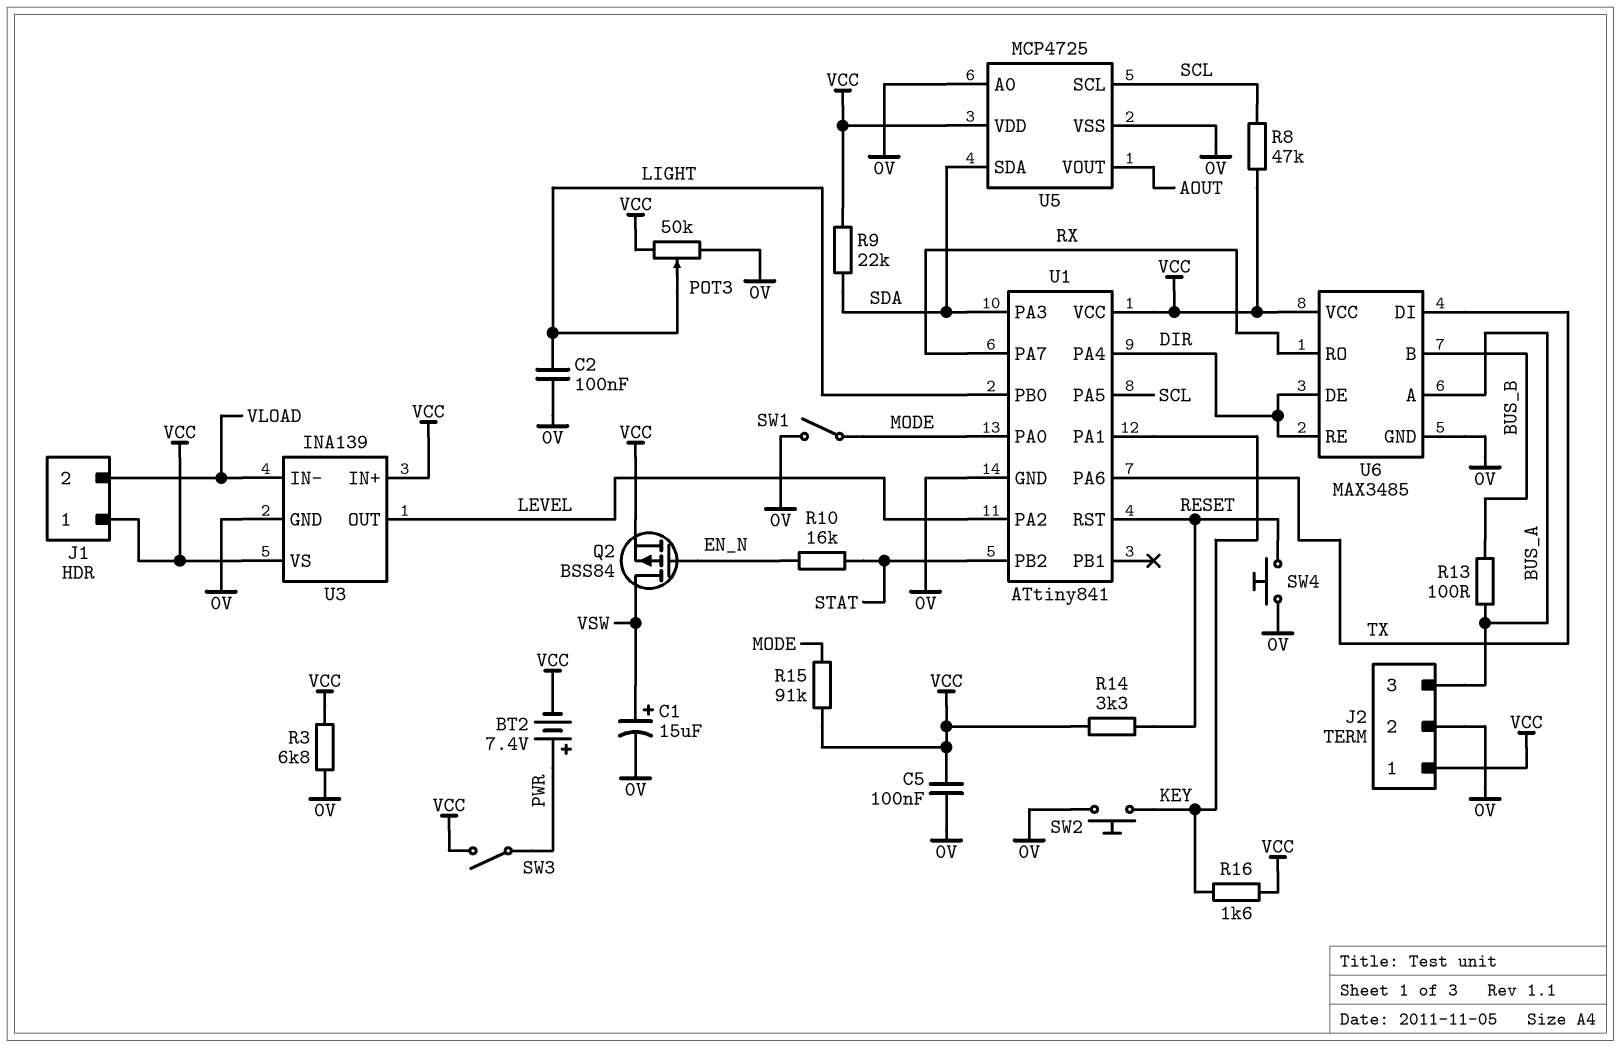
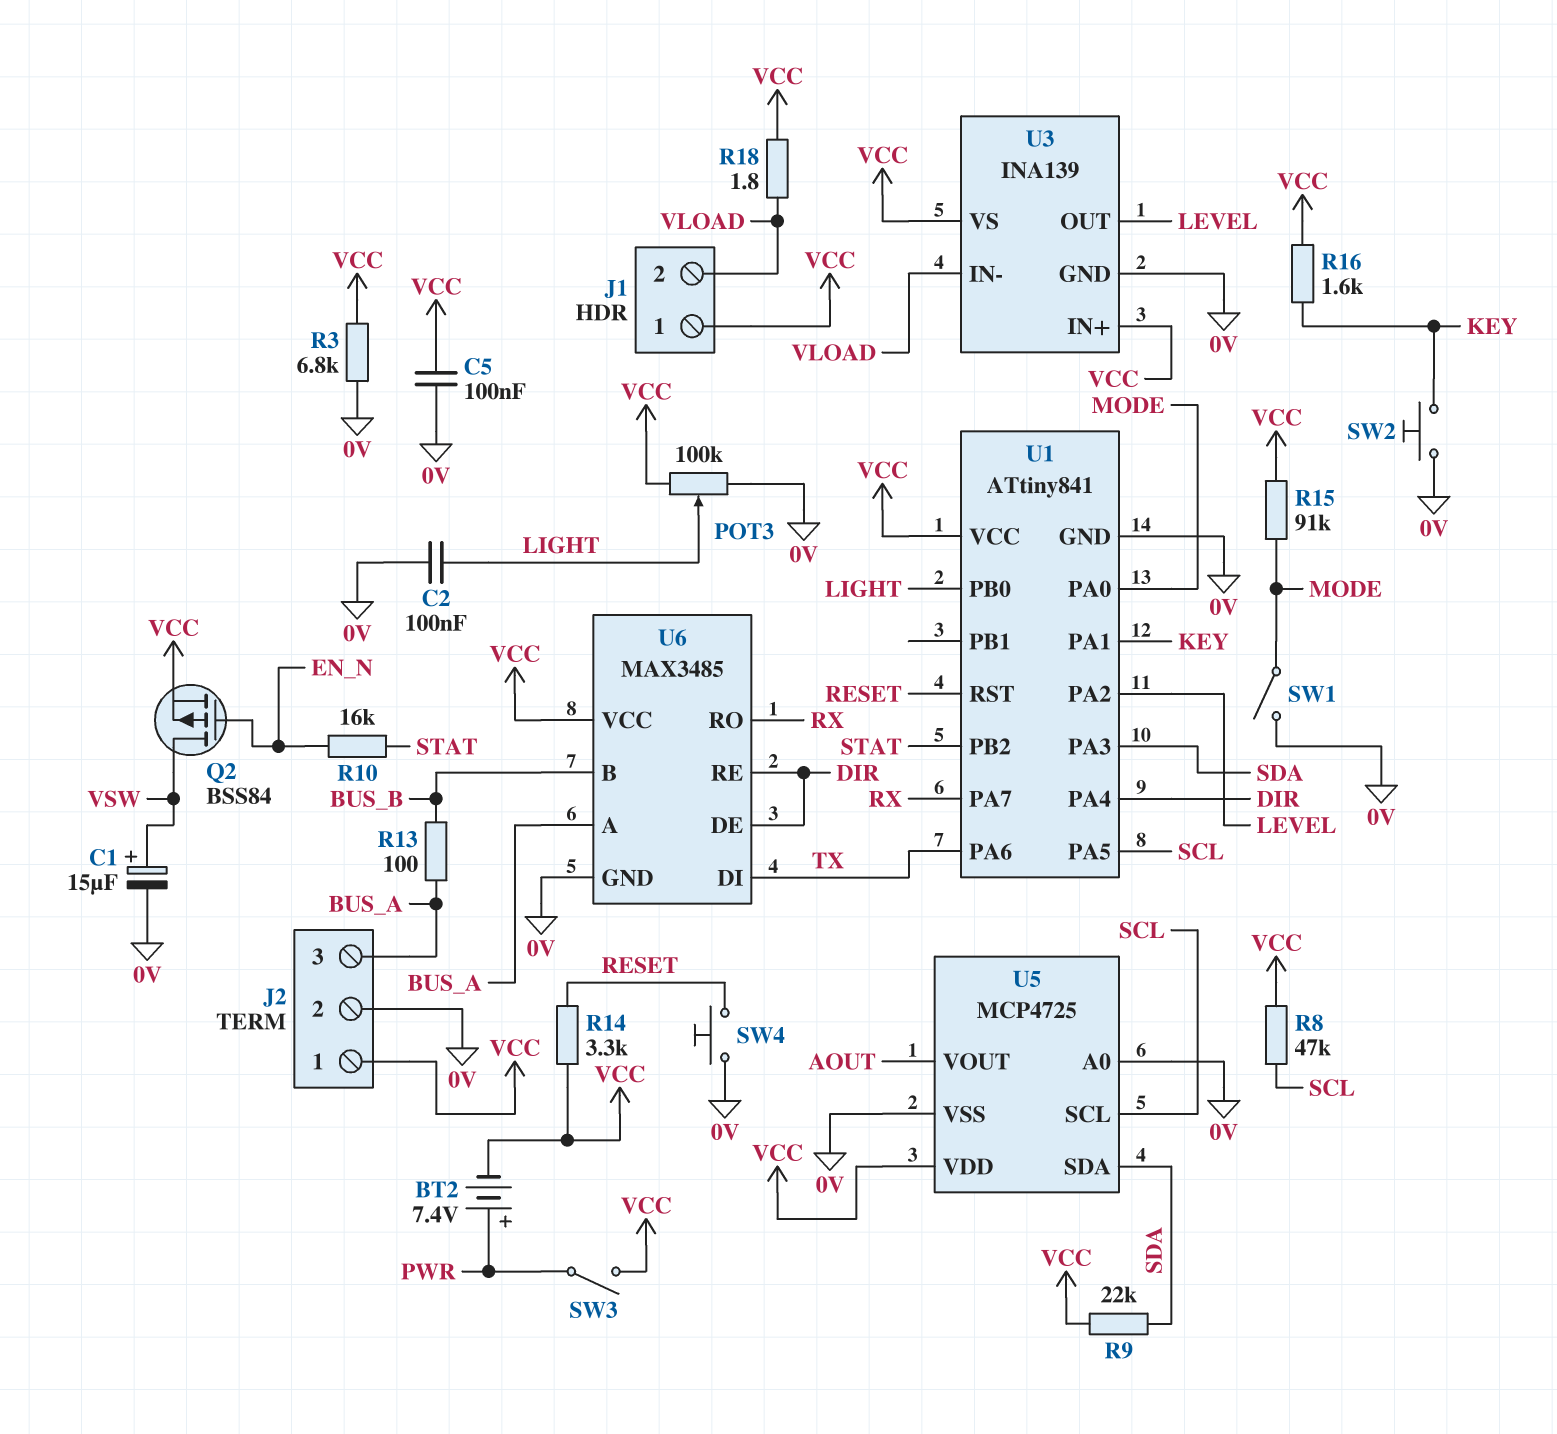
POT3: 50k (0V, VCC, wiper LIGHT) -> 100k (0V, VCC, wiper LIGHT)
R18: none -> 1.8 (VCC, VLOAD)

